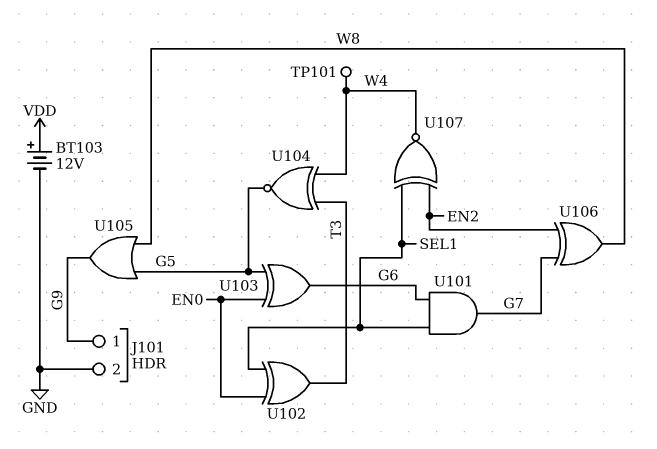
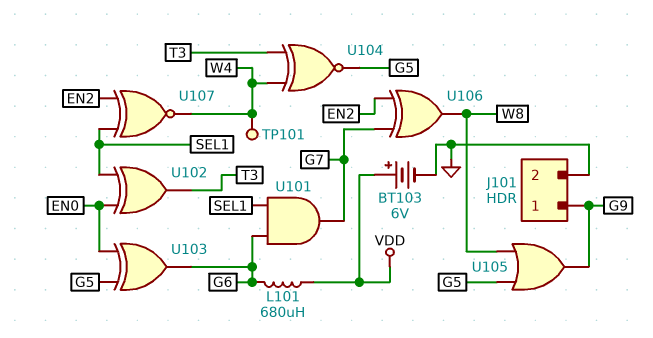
BT103: 12V (plus VDD, minus GND) -> 6V (plus VDD, minus GND)
L101: none -> 680uH (G6, VDD)

